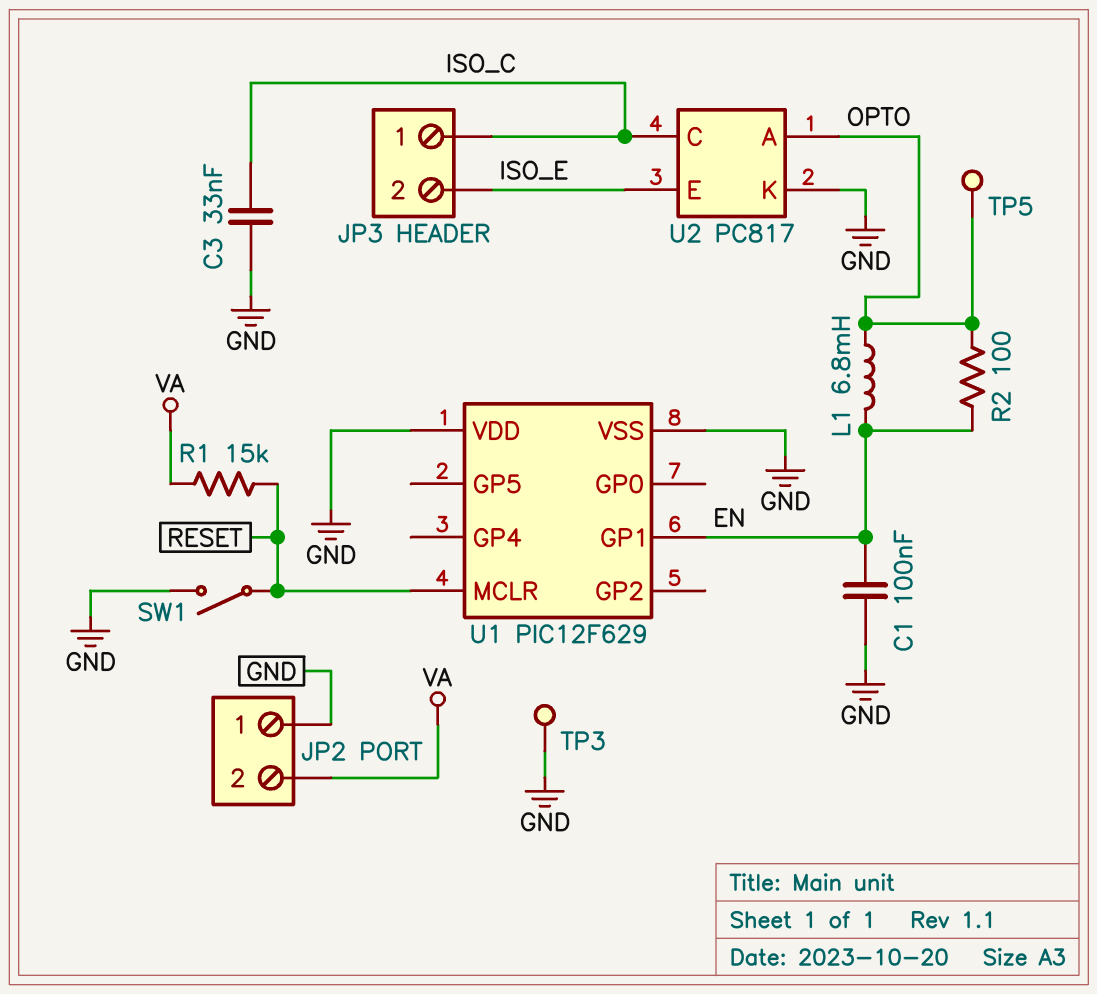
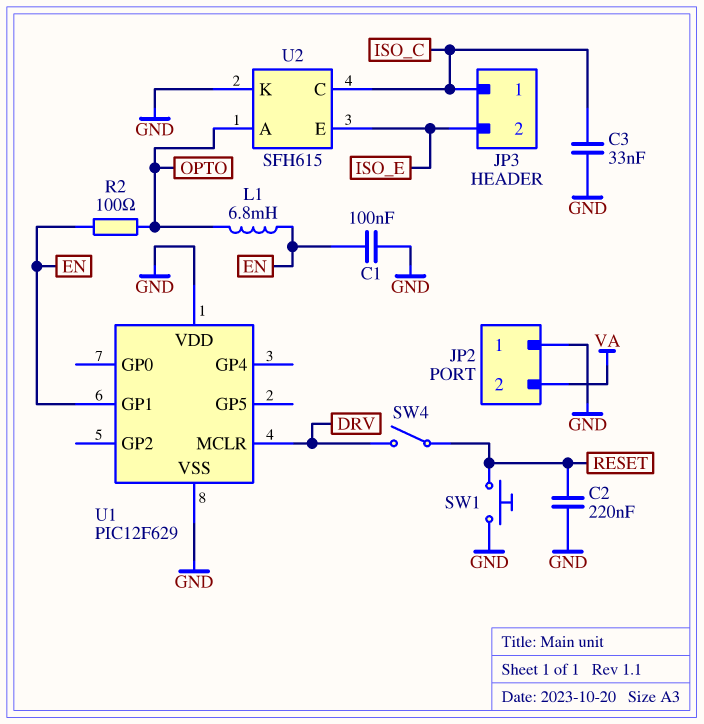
C2: none -> 220nF (GND, RESET)
R1: 15k (RESET, VA) -> none
SW1: switch (GND, RESET) -> button (GND, RESET)
SW4: none -> switch (DRV, RESET)
TP3: test point (GND) -> none
TP5: test point (OPTO) -> none
U1 pin MCLR: RESET -> DRV
U2: PC817 -> SFH615

